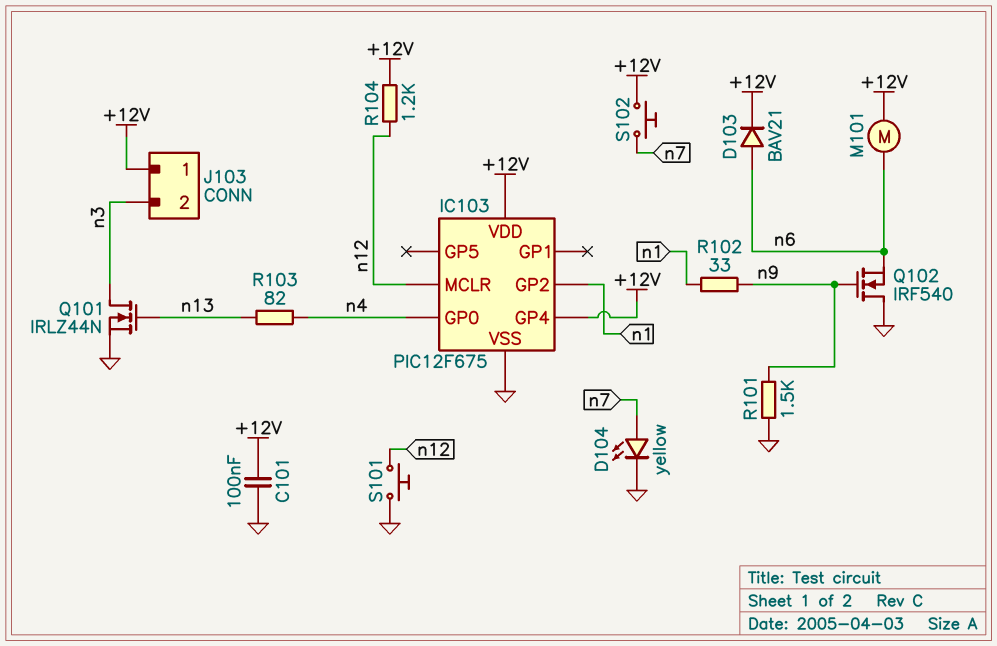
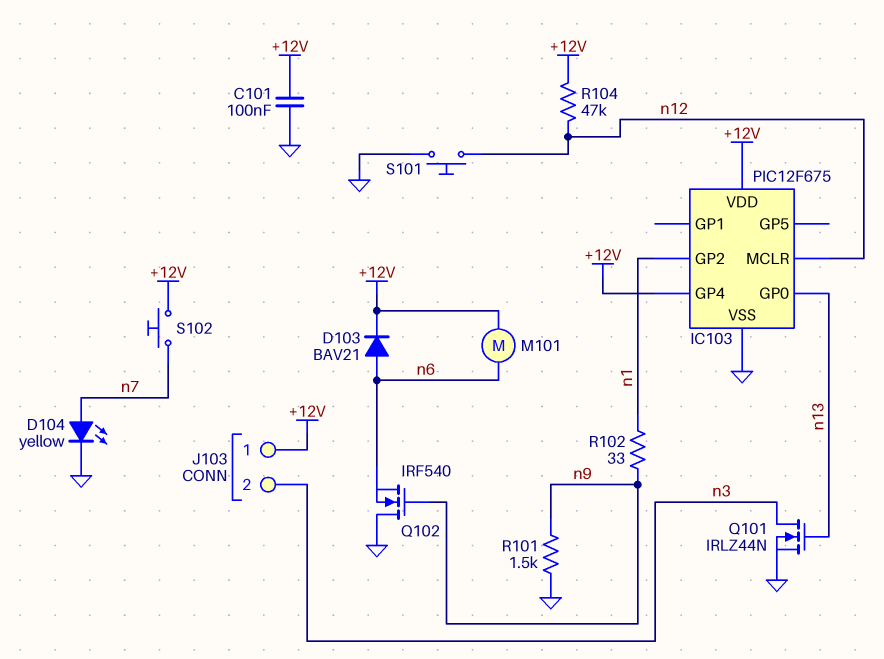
IC103 pin GP0: n4 -> n13
R103: 82 (n4, n13) -> none
R104: 1.2k (+12V, n12) -> 47k (+12V, n12)

